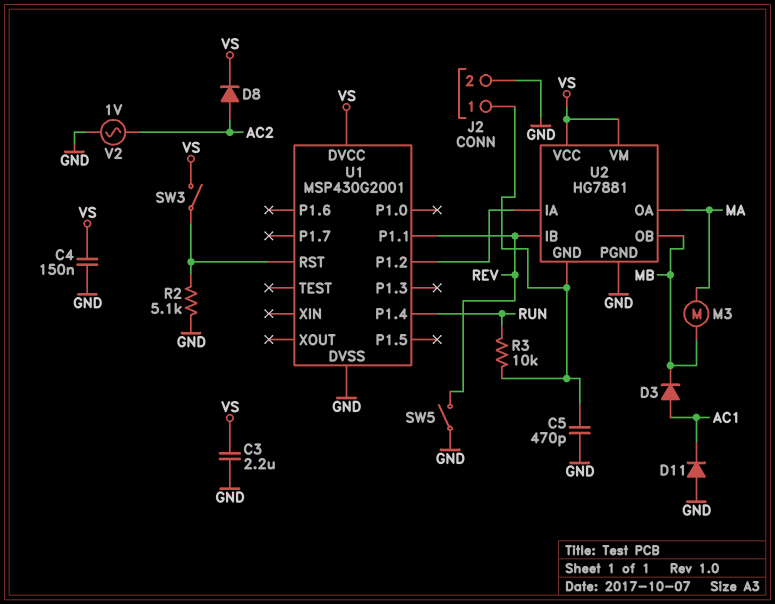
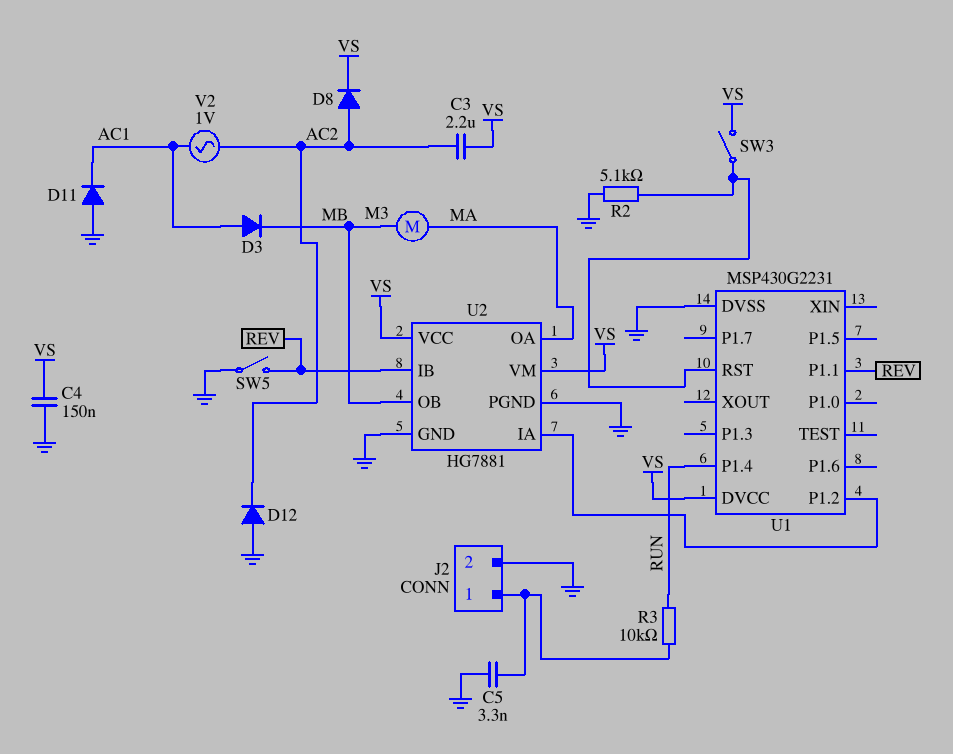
C3: 2.2uF (GND, VS) -> 2.2uF (AC2, VS)
C5: 470pF (GND, J2/1) -> 3.3nF (GND, J2/1)
D12: none -> diode (A GND, K AC2)
U1: MSP430G2001 -> MSP430G2231
U2 pin GND: J2/1 -> GND
V2: AC 1V (AC2, GND) -> AC 1V (AC1, AC2)

